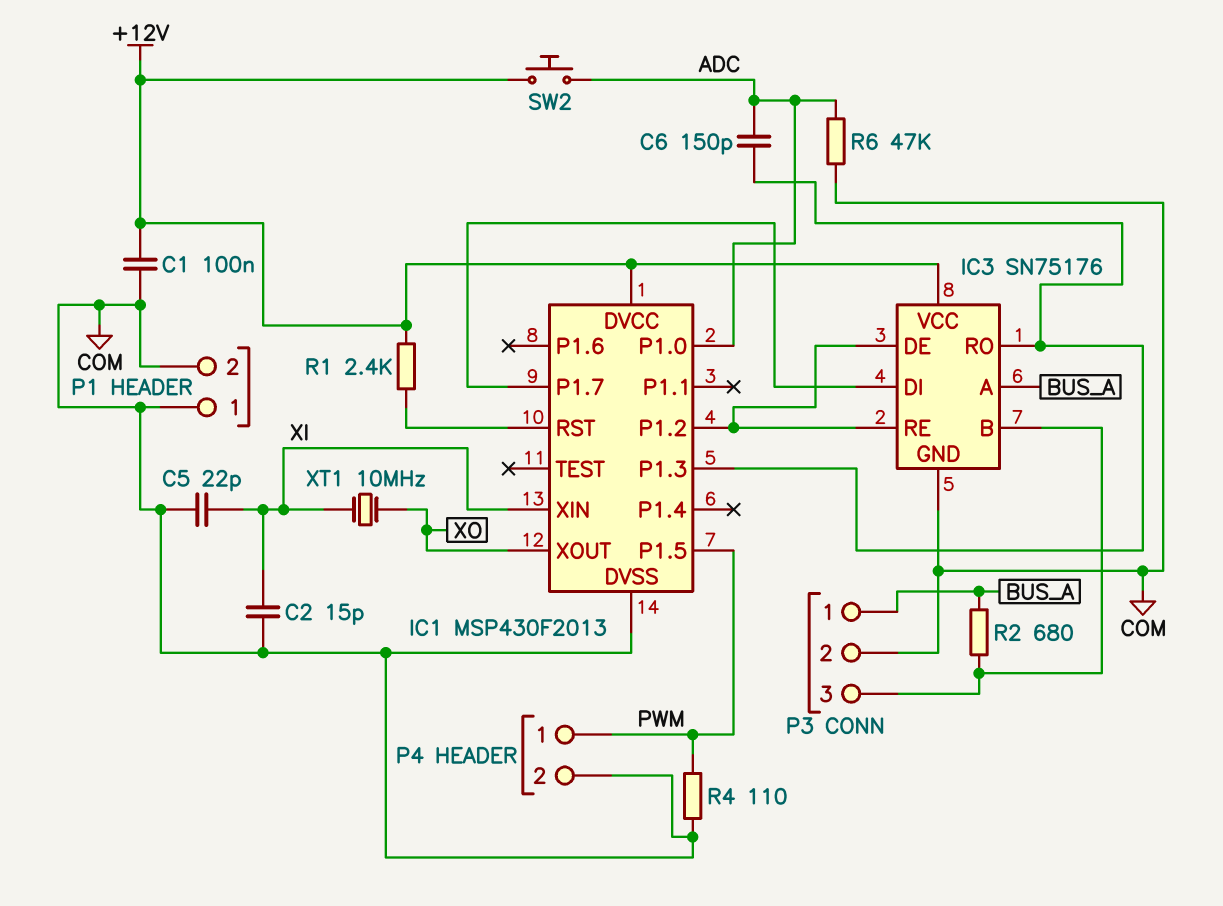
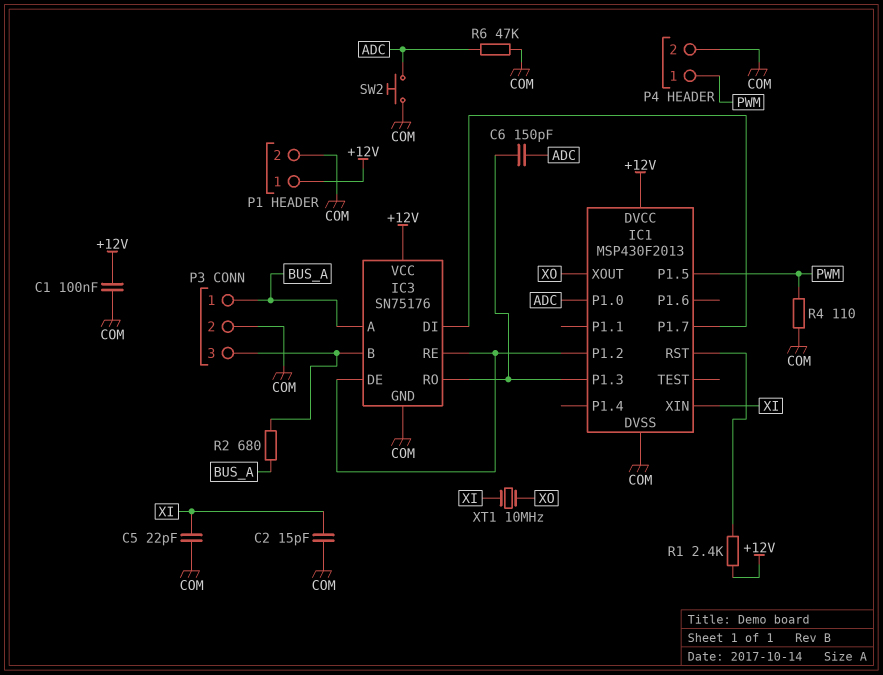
P1 pin 1: COM -> +12V
SW2: button (+12V, ADC) -> button (ADC, COM)

